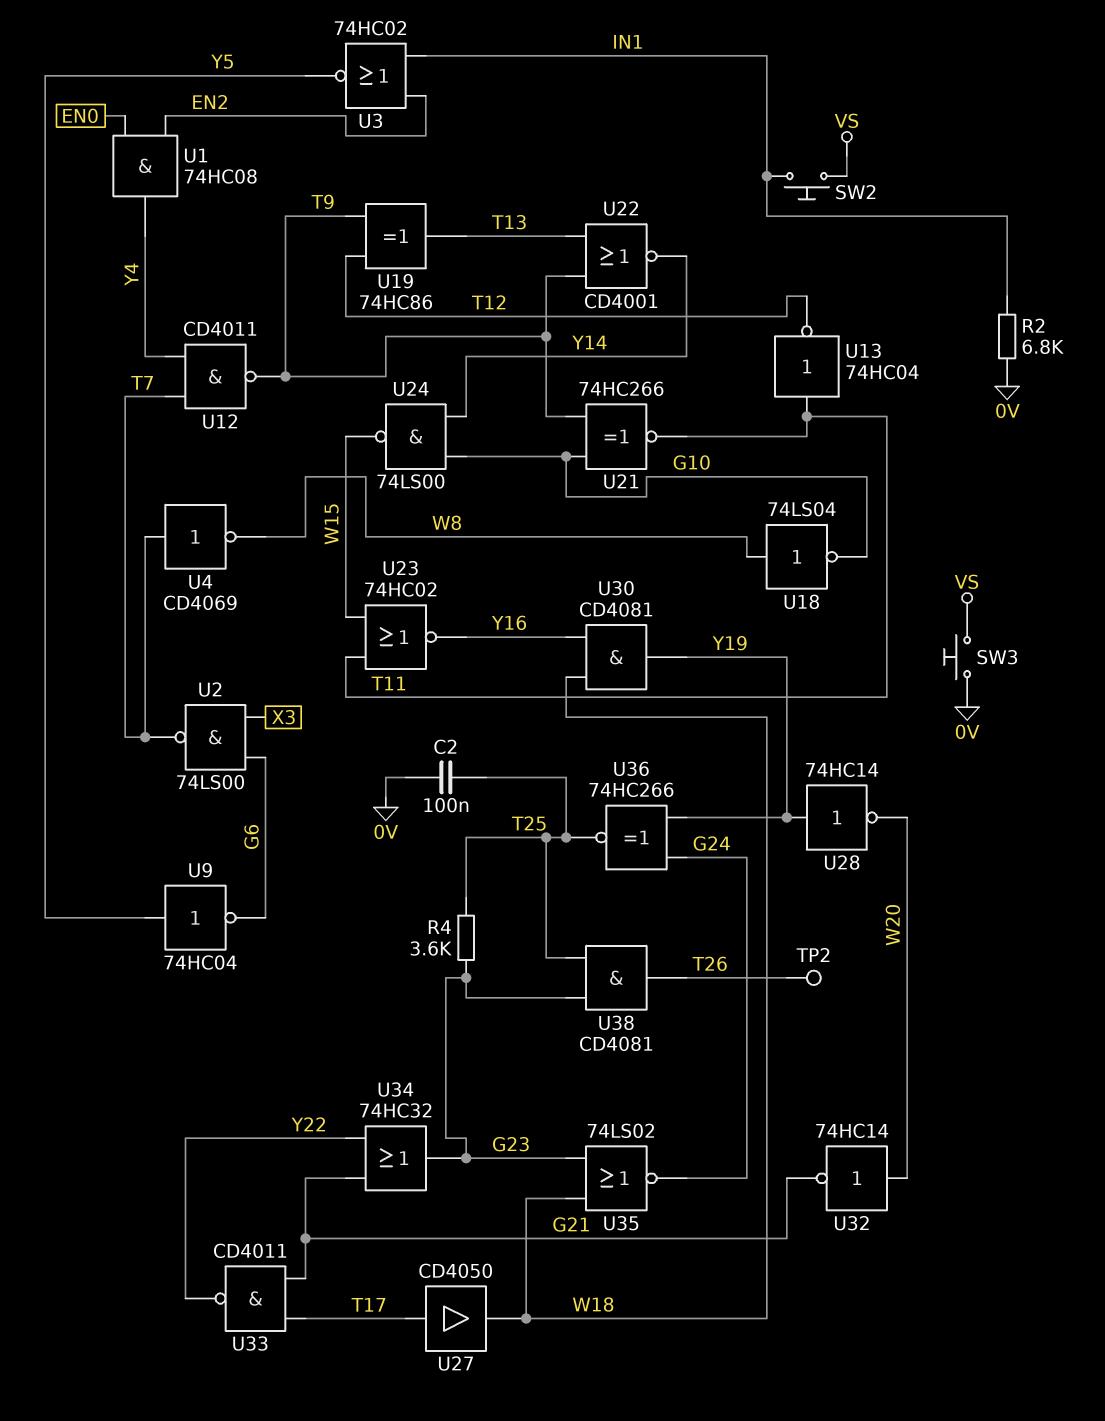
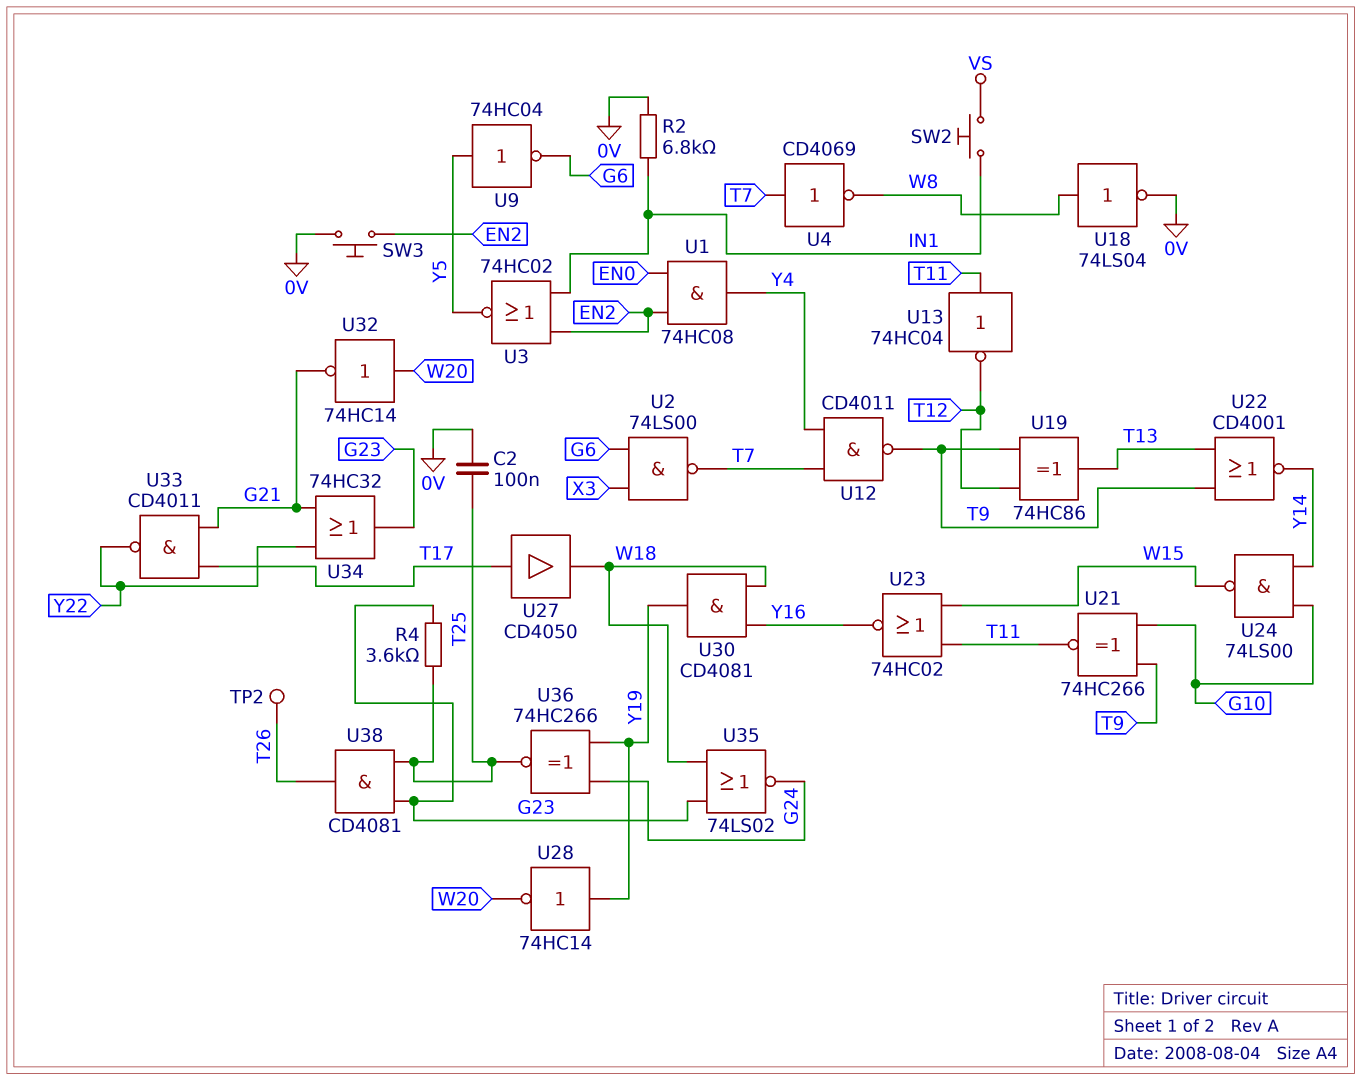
SW3: button (0V, VS) -> button (0V, EN2)
U18: NOT 74LS04 (in W8, out G10) -> NOT 74LS04 (in W8, out 0V)

